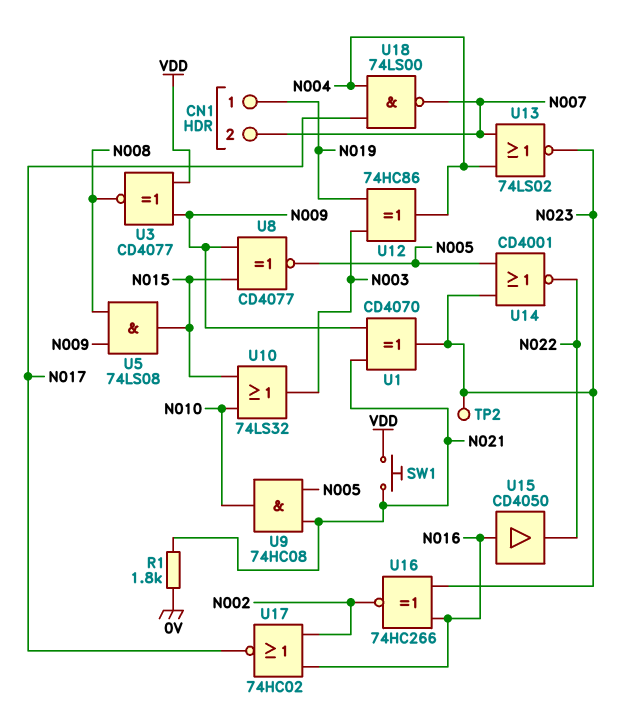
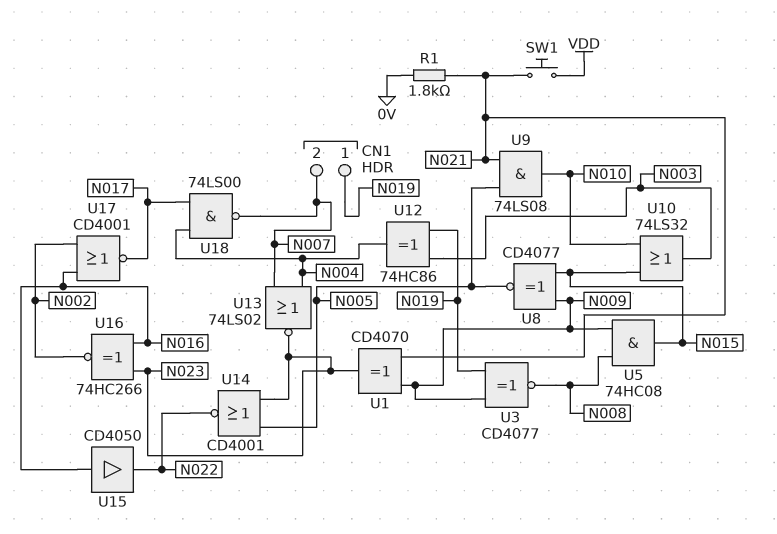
TP2: test point (N023) -> none
U3: XNOR CD4077 (in N009, in VDD, out N008) -> XNOR CD4077 (in N009, in N019, out N008)
U5: AND 74LS08 (in N008, in N009, out N015) -> AND 74HC08 (in N008, in N009, out N015)
U9: AND 74HC08 (in N005, in N021, out N010) -> AND 74LS08 (in N005, in N021, out N010)
U17: NOR 74HC02 (in N002, in N016, out N017) -> NOR CD4001 (in N002, in N016, out N017)

